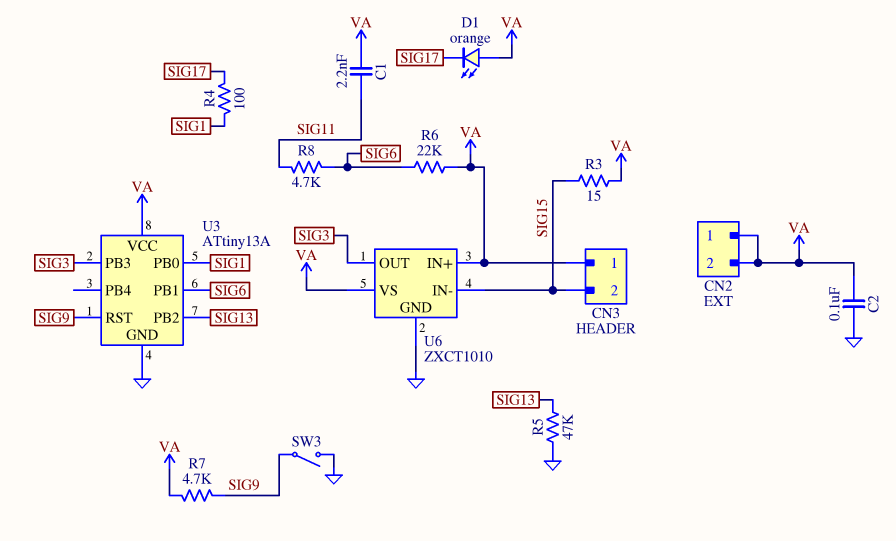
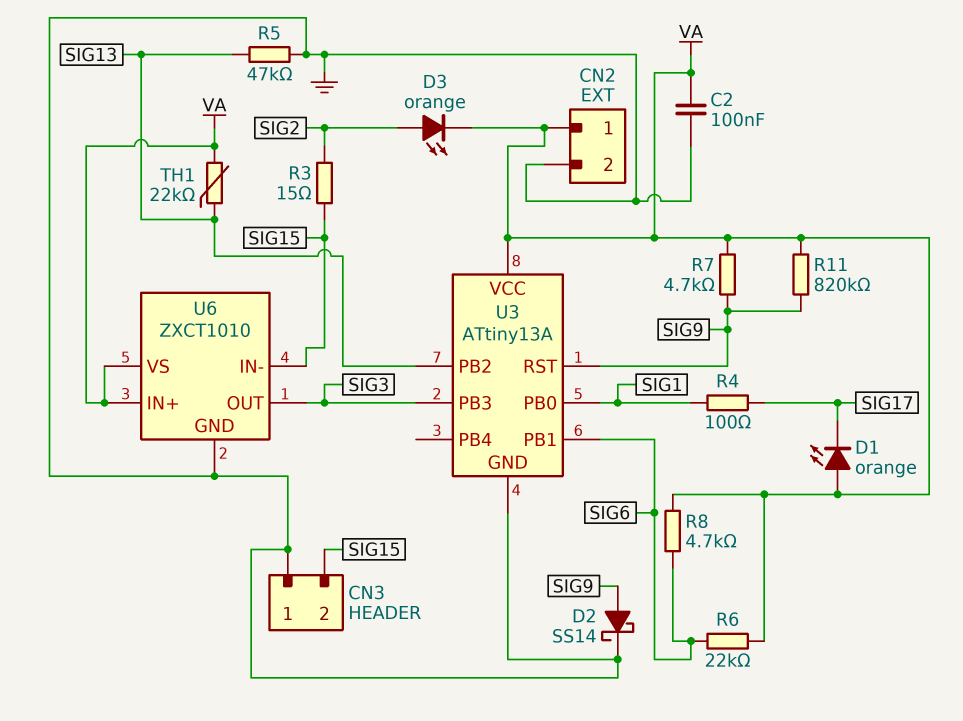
C1: 2.2nF (SIG11, VA) -> none
CN2 pin 2: VA -> GND
CN3 pin 1: VA -> GND
D2: none -> schottky SS14 (A SIG9, K GND)
D3: none -> LED orange (A SIG2, K VA)
R3: 15 (SIG15, VA) -> 15 (SIG2, SIG15)
R8: 4.7k (SIG6, SIG11) -> 4.7k (SIG6, VA)
R11: none -> 820k (SIG9, VA)
SW3: switch (GND, SIG9) -> none
TH1: none -> 22k (SIG13, VA)

